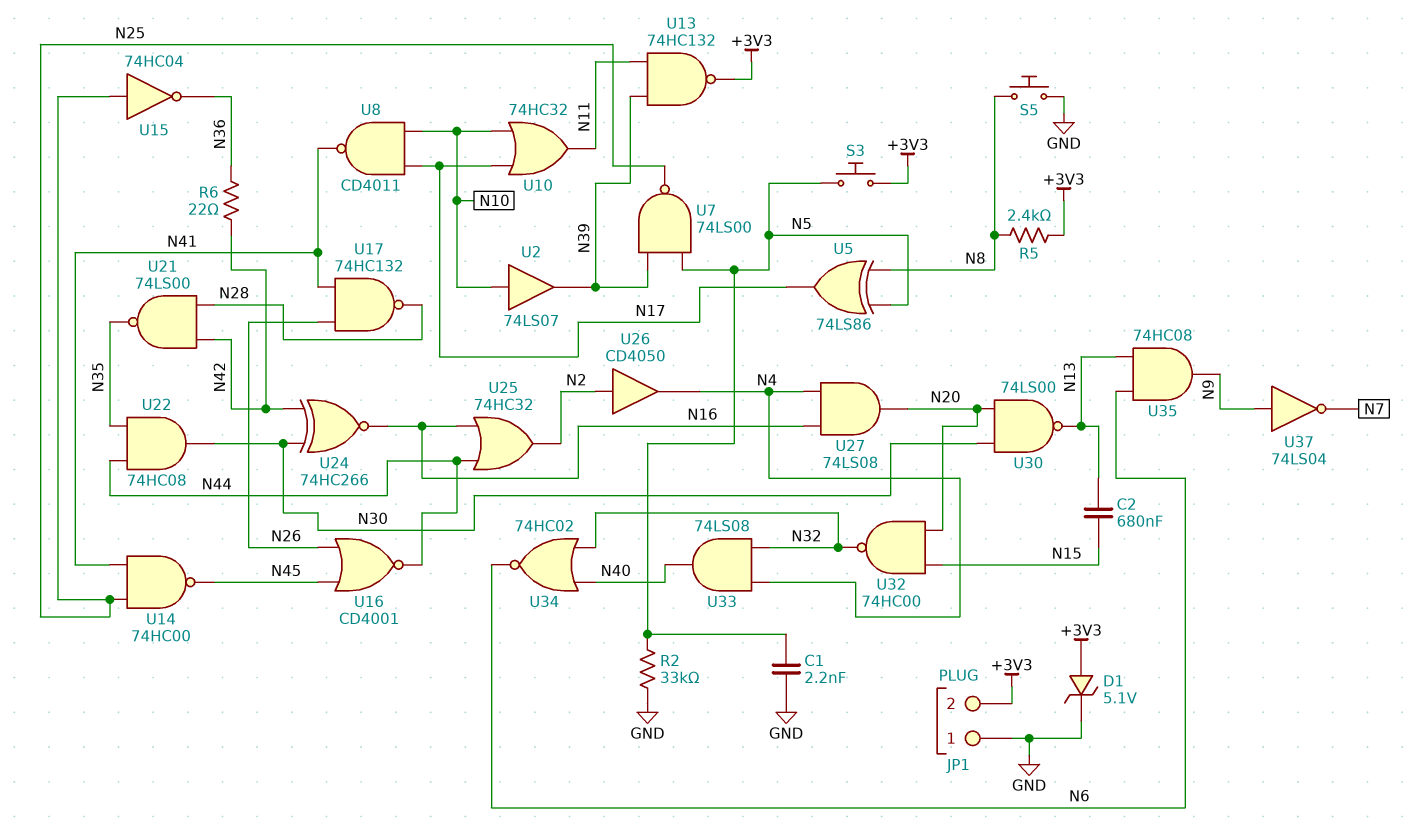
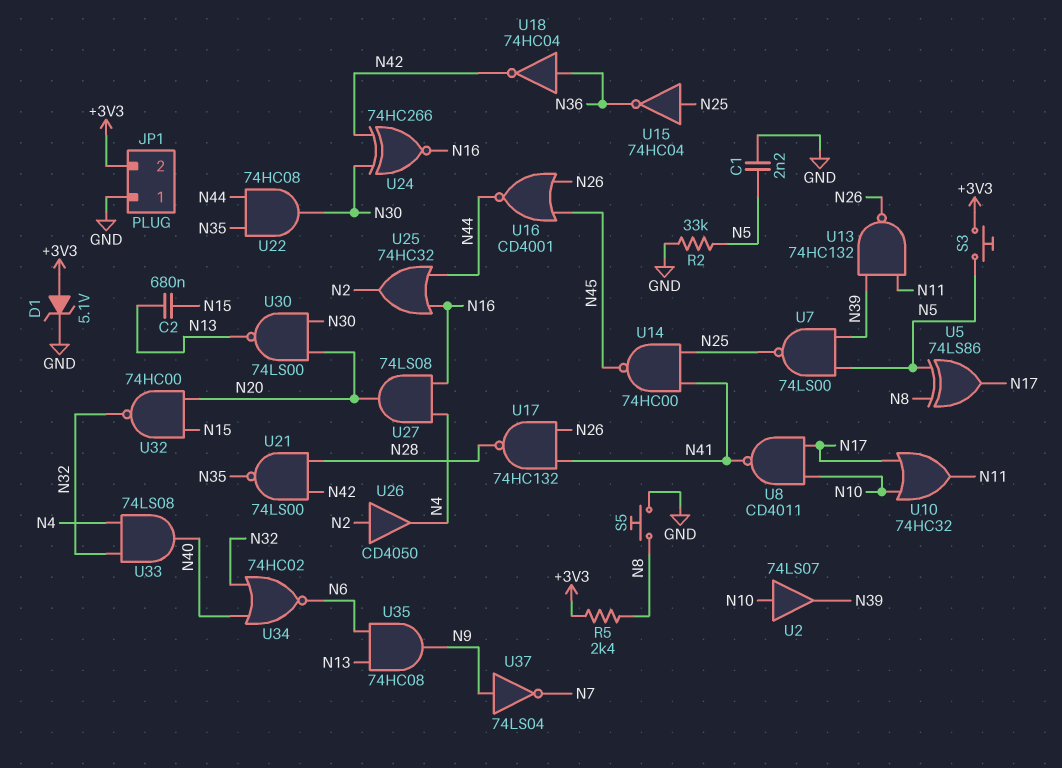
R6: 22 (N36, N42) -> none
U13: NAND 74HC132 (in N11, in N39, out +3V3) -> NAND 74HC132 (in N11, in N39, out N26)
U18: none -> NOT 74HC04 (in N36, out N42)

